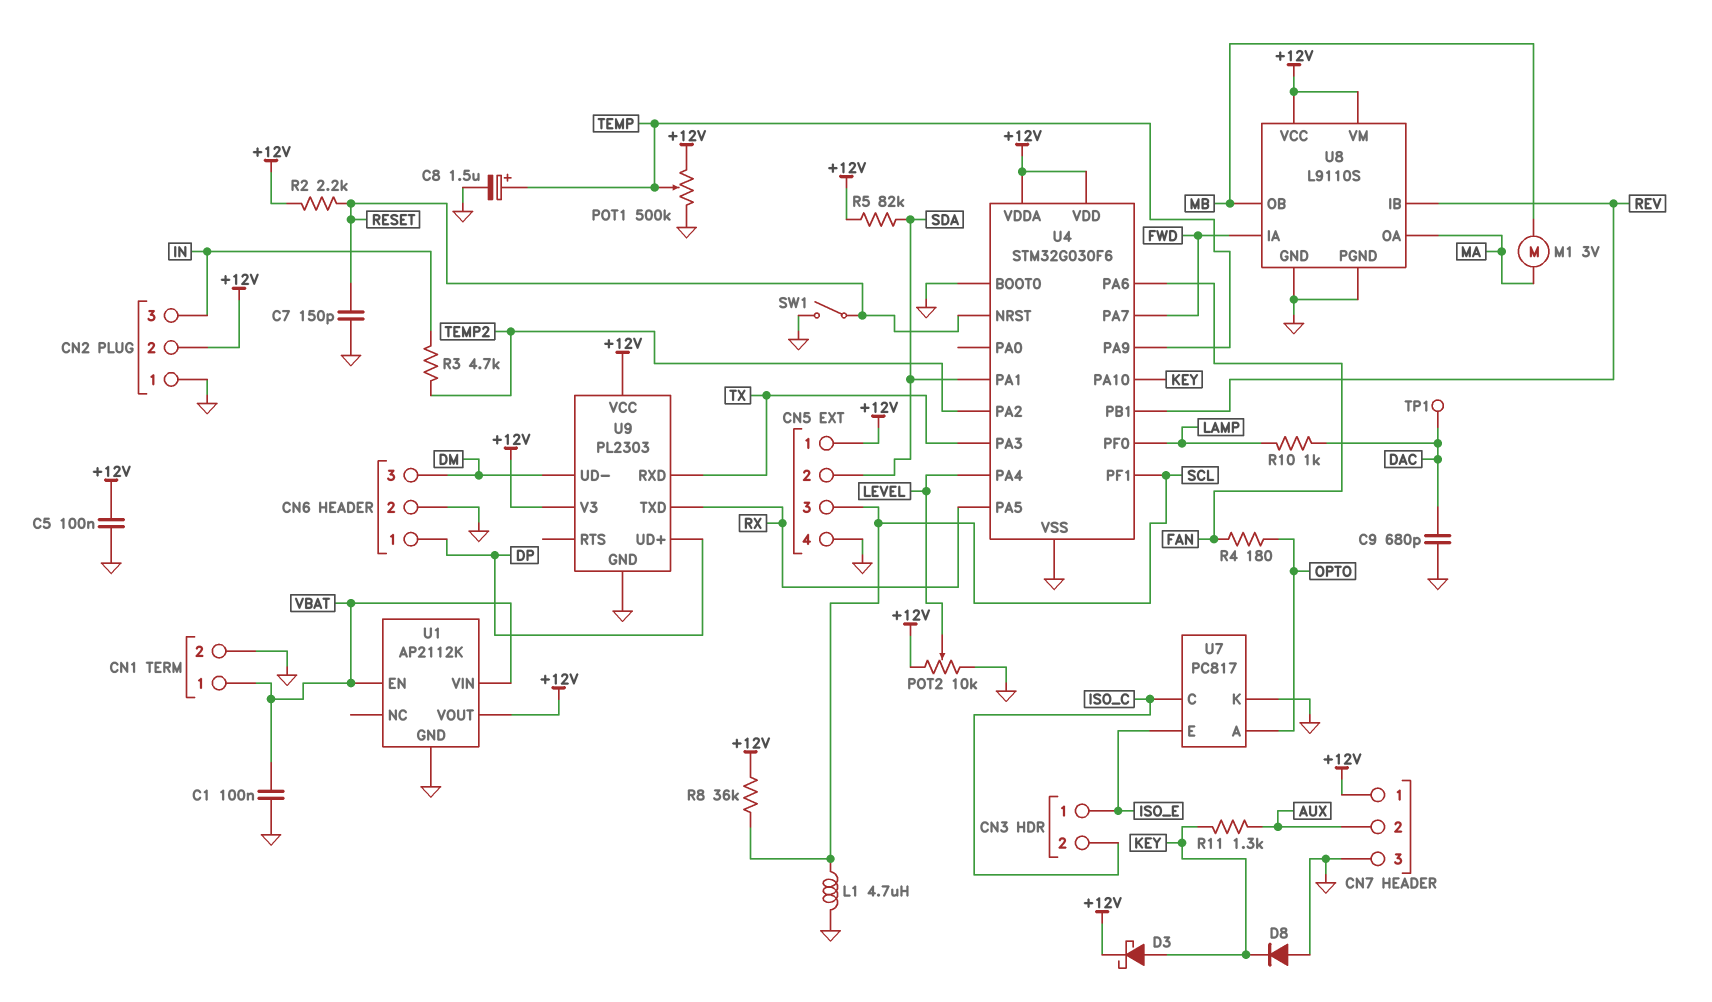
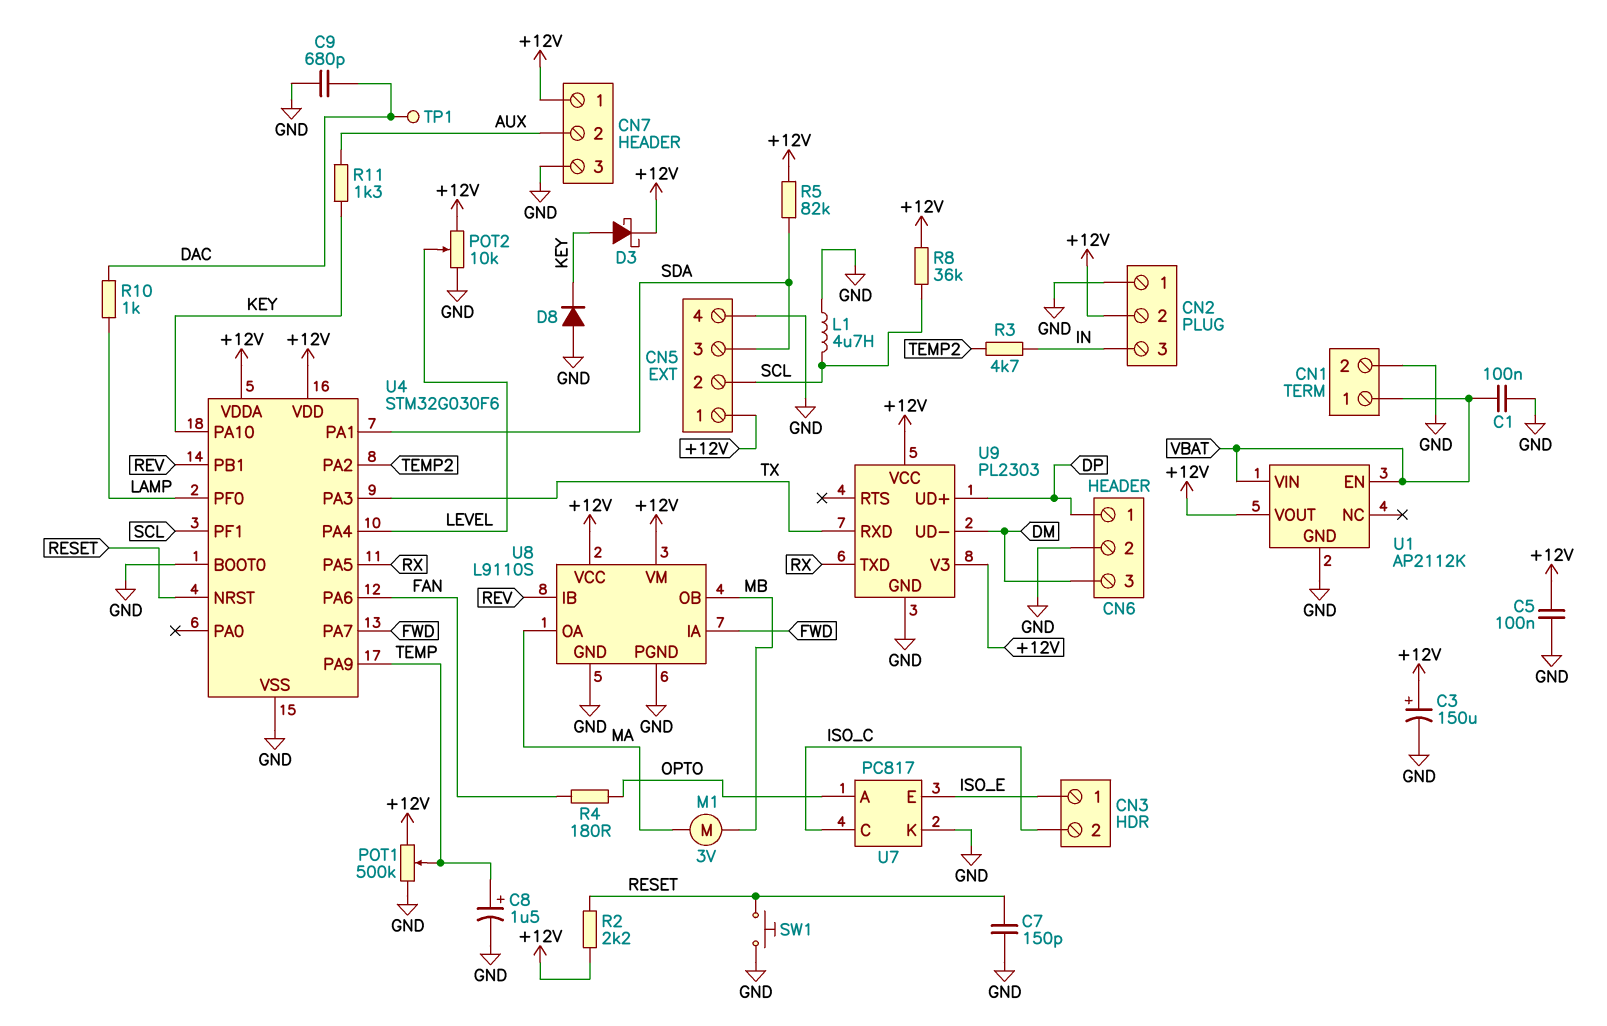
C3: none -> 150uF (plus +12V, minus GND)
CN5 pin 2: SDA -> SCL
CN5 pin 3: SCL -> SDA
SW1: switch (GND, RESET) -> button (GND, RESET)

